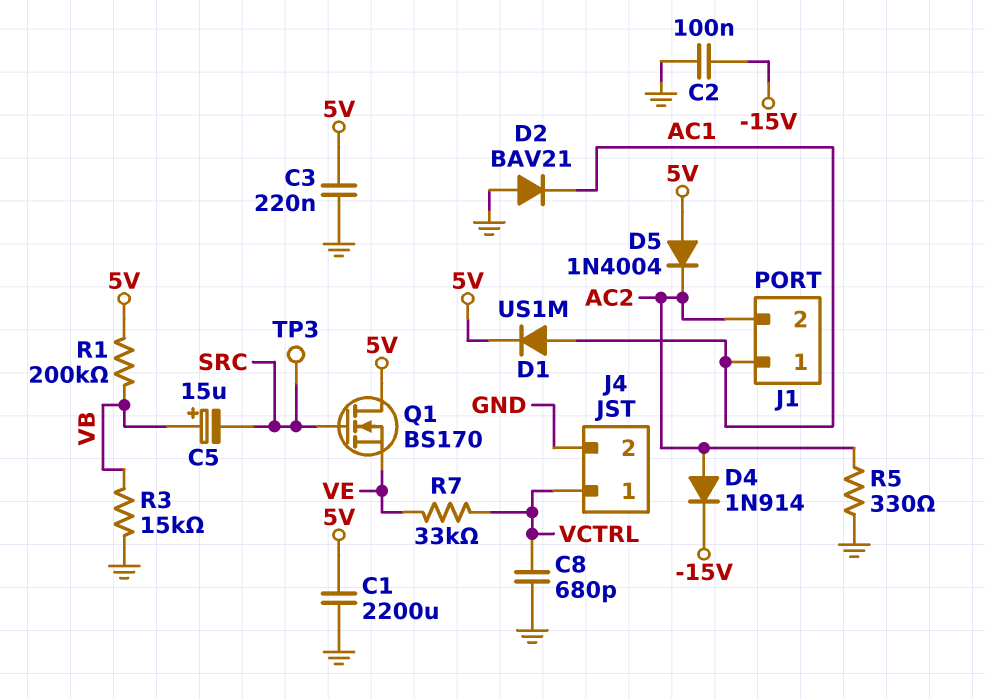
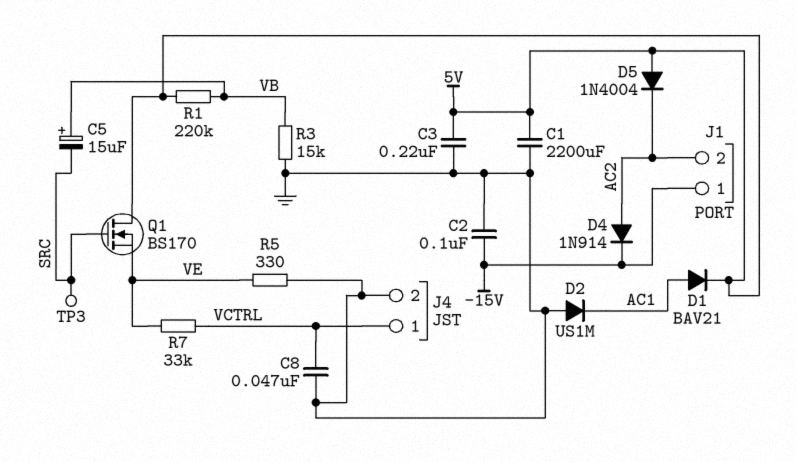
C8: 680pF (GND, VCTRL) -> 47nF (GND, VCTRL)
D1: diode US1M (A AC1, K 5V) -> diode BAV21 (A AC1, K 5V)
D2: diode BAV21 (A GND, K AC1) -> diode US1M (A GND, K AC1)
J1 pin 1: AC1 -> -15V
R1: 200k (5V, VB) -> 220k (5V, VB)
R5: 330 (AC2, GND) -> 330 (GND, VE)

